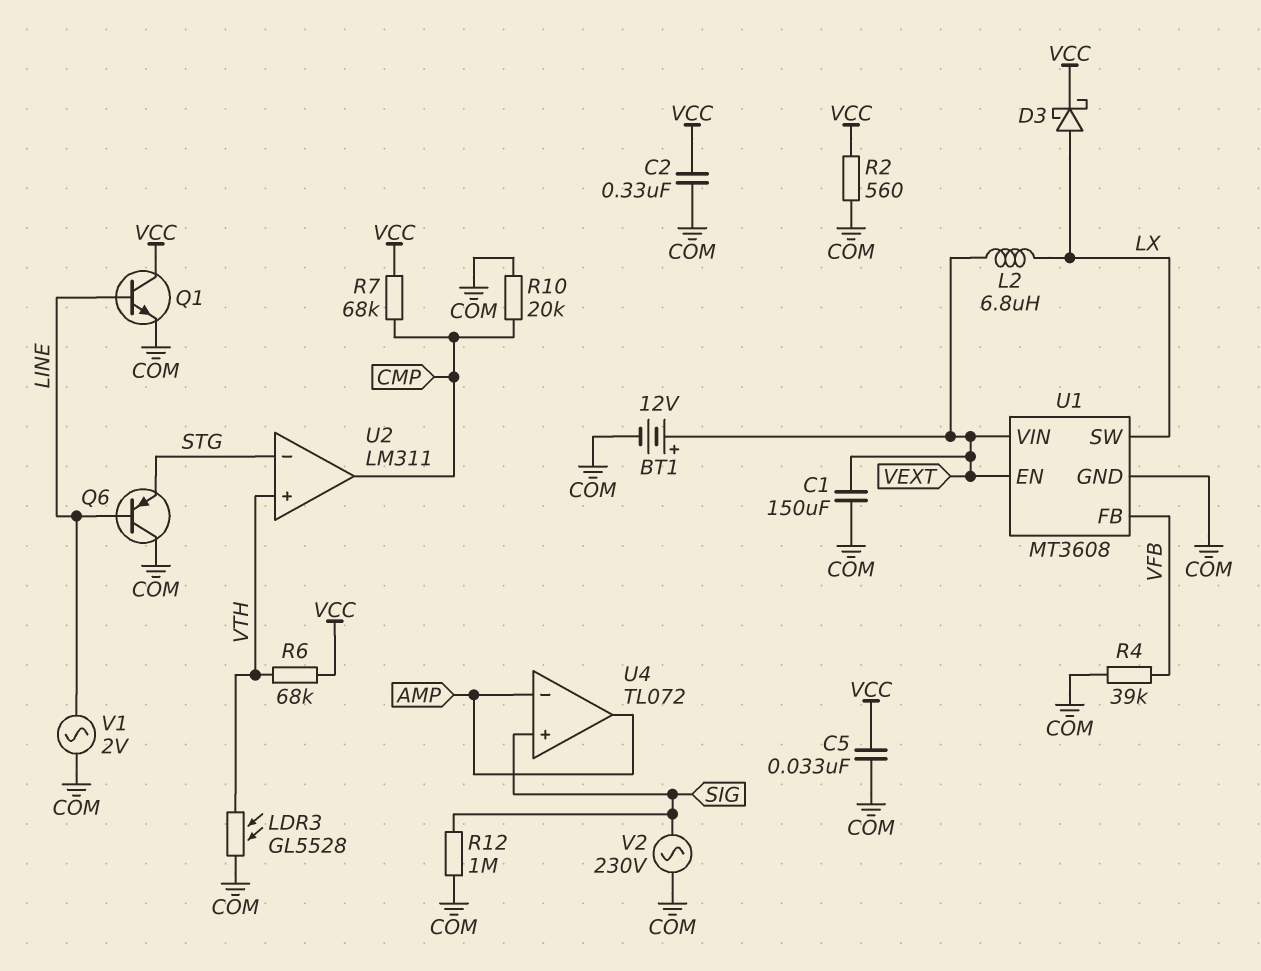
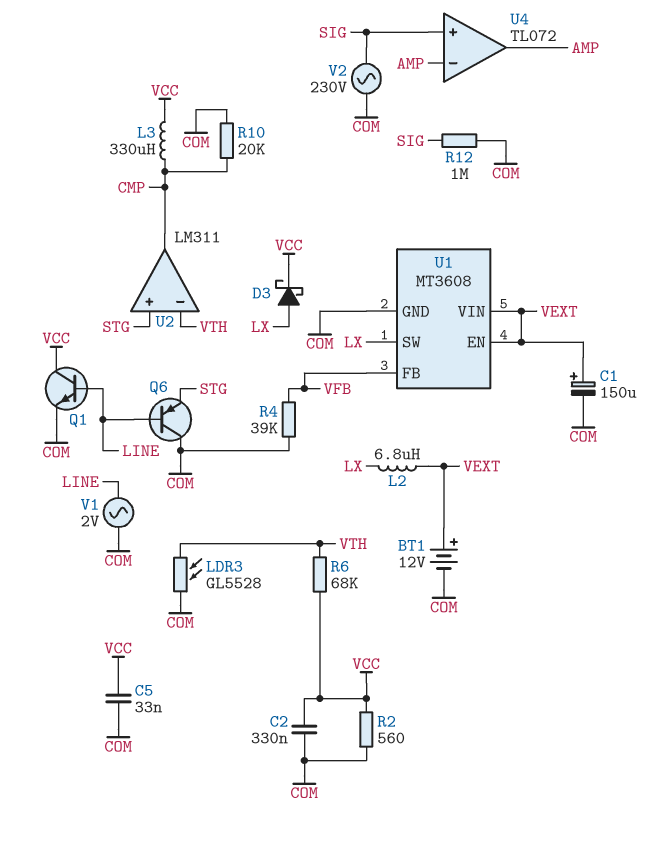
C1: 150uF (COM, VEXT) -> 150uF (plus VEXT, minus COM)
L3: none -> 330uH (CMP, VCC)
R7: 68k (CMP, VCC) -> none
U2 pin in+: VTH -> STG
U2 pin in-: STG -> VTH

